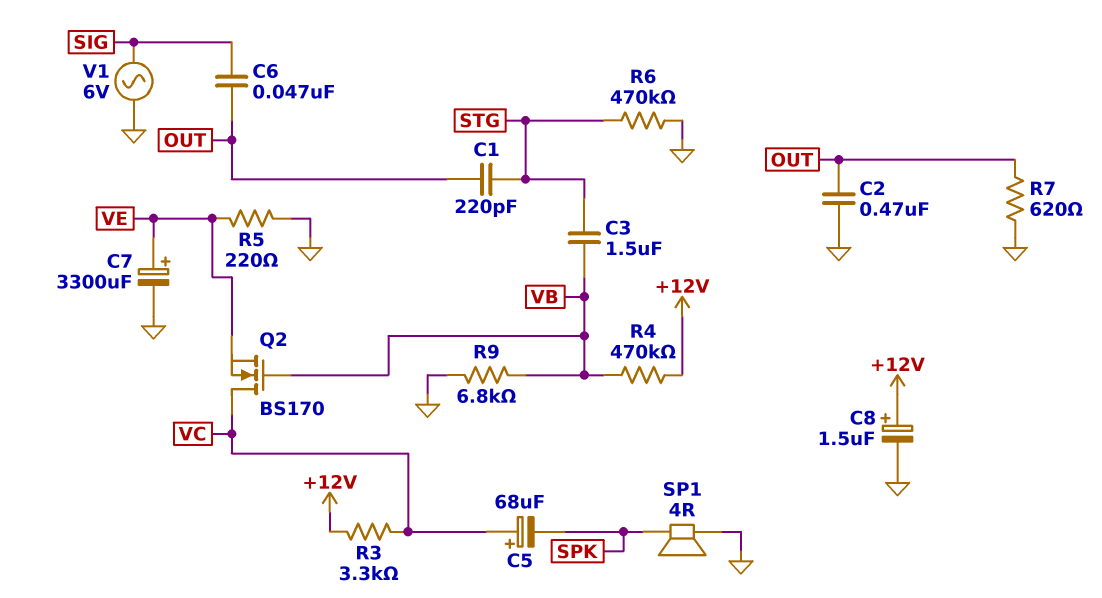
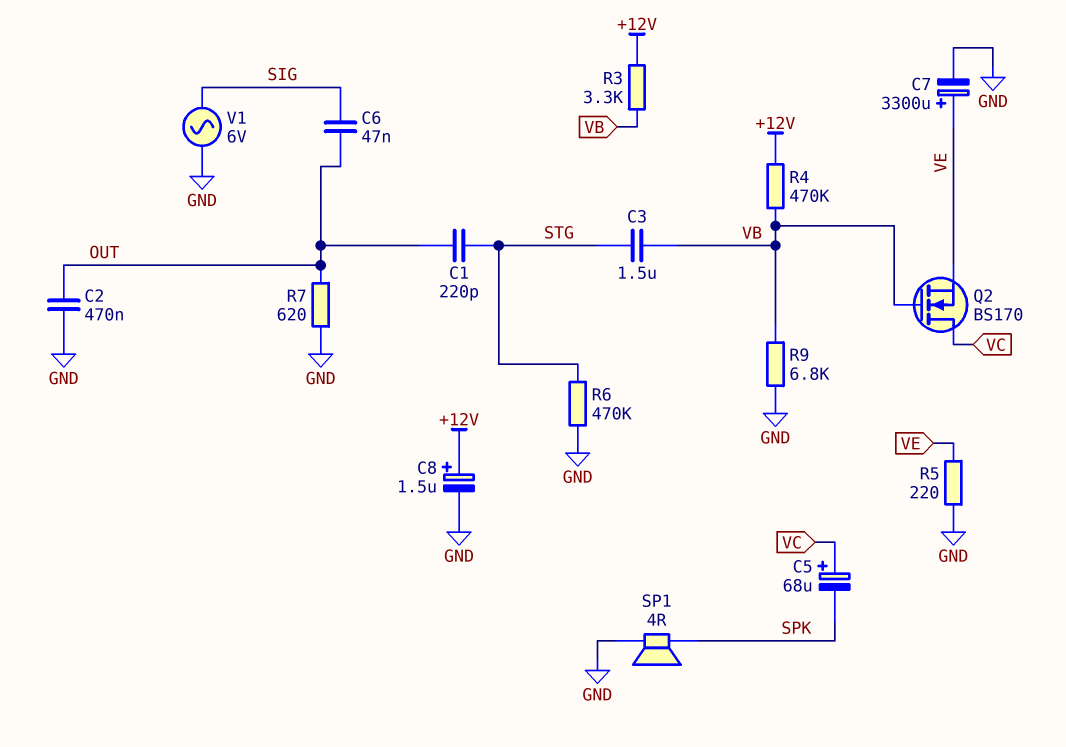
R3: 3.3k (+12V, VC) -> 3.3k (+12V, VB)

